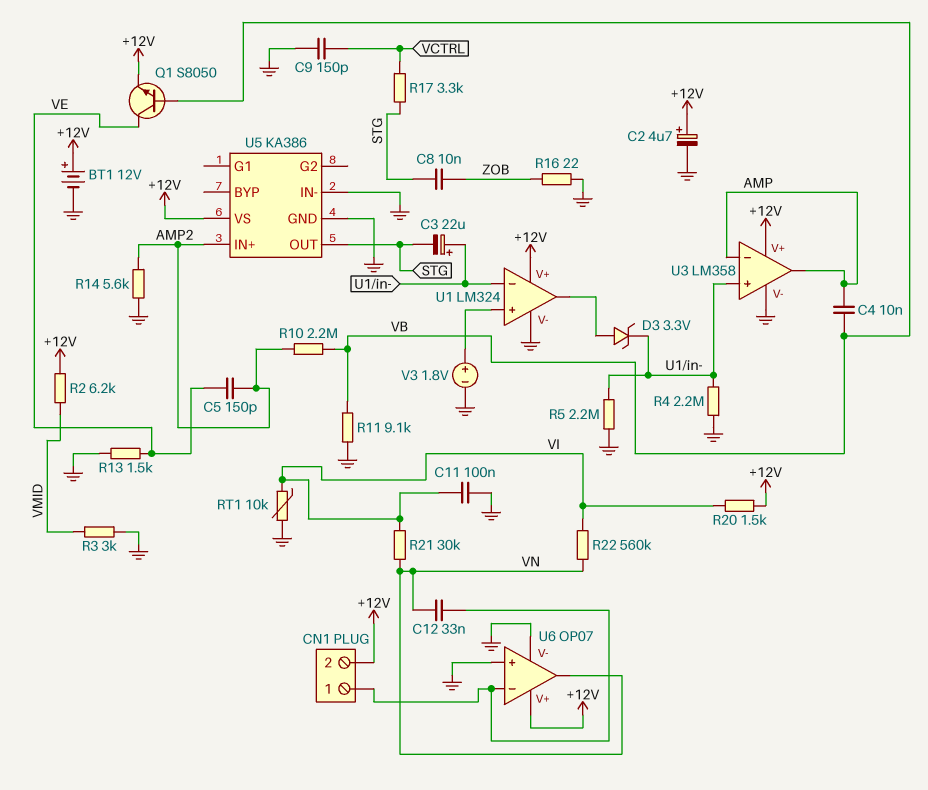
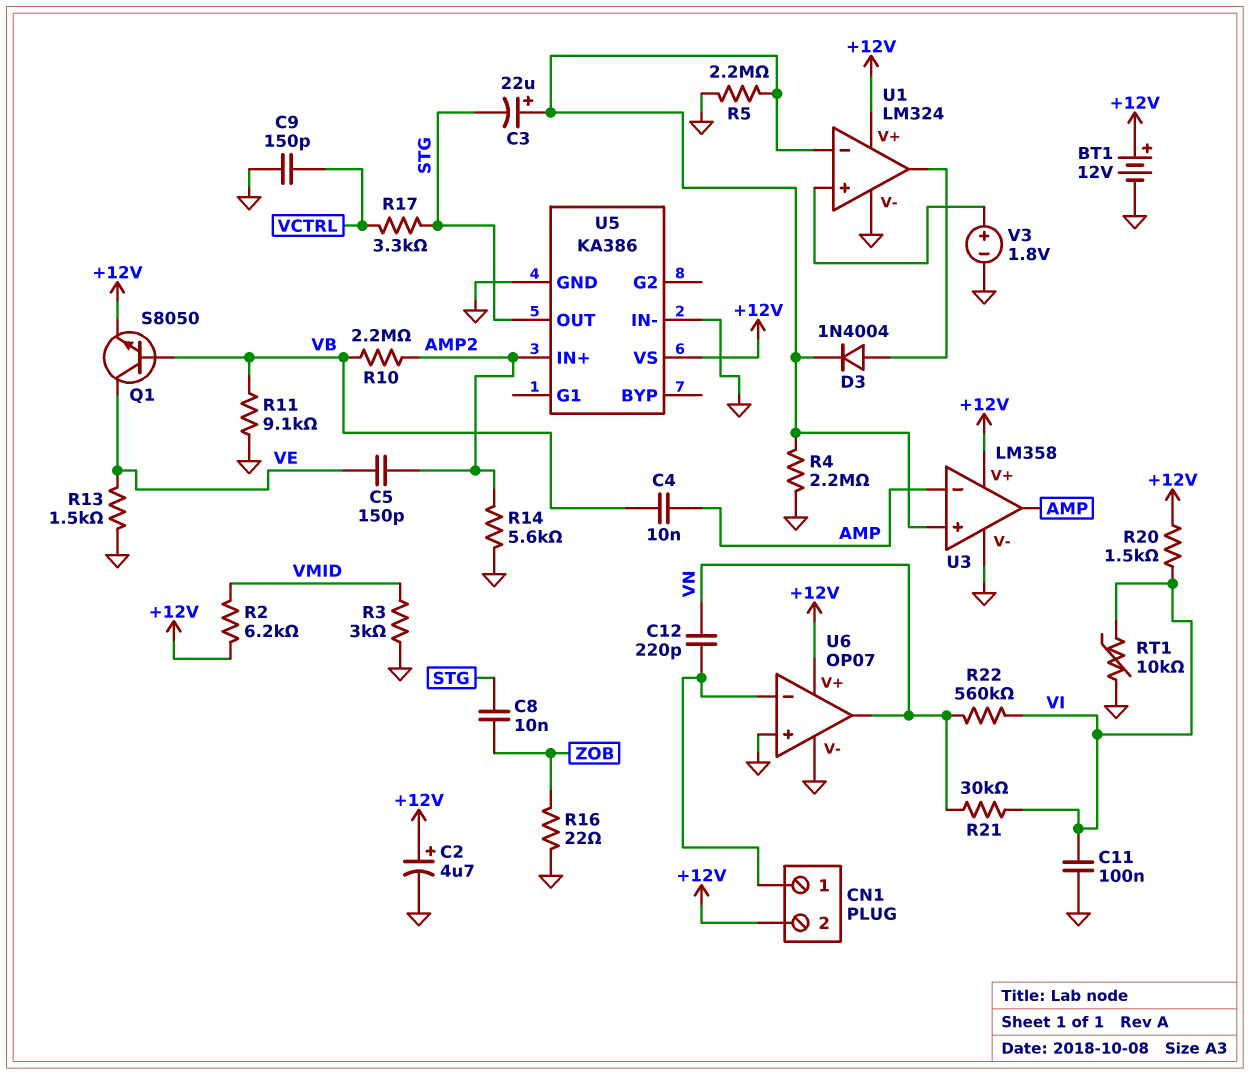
C12: 33nF (CN1/1, VN) -> 220pF (CN1/1, VN)
D3: zener 3.3V (A U1/out, K U1/in-) -> diode 1N4004 (A U1/out, K U1/in-)

